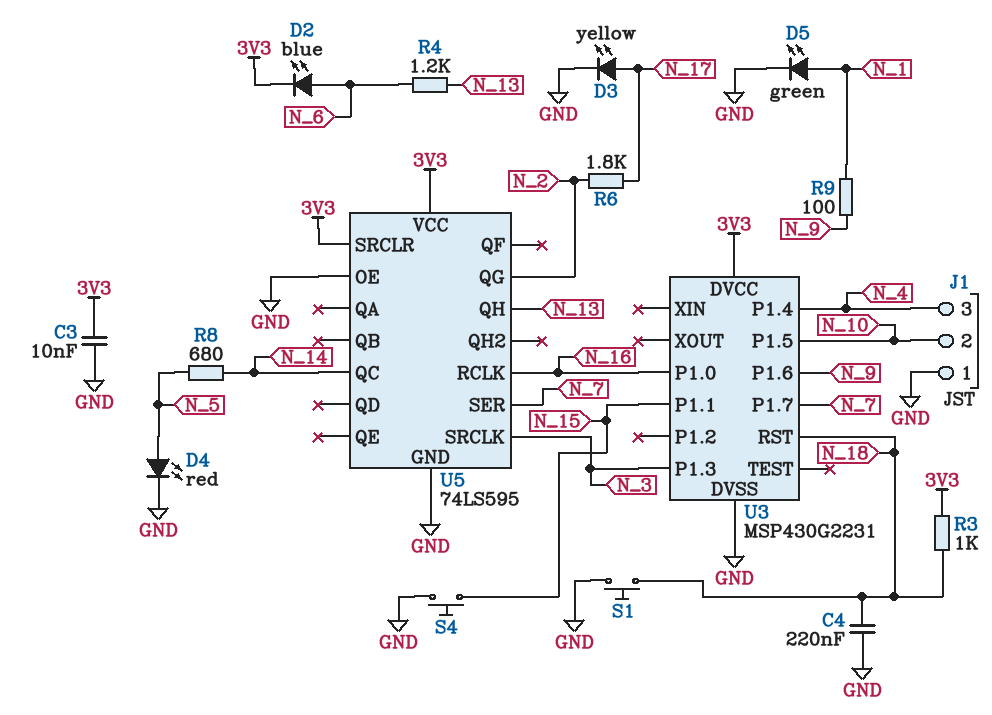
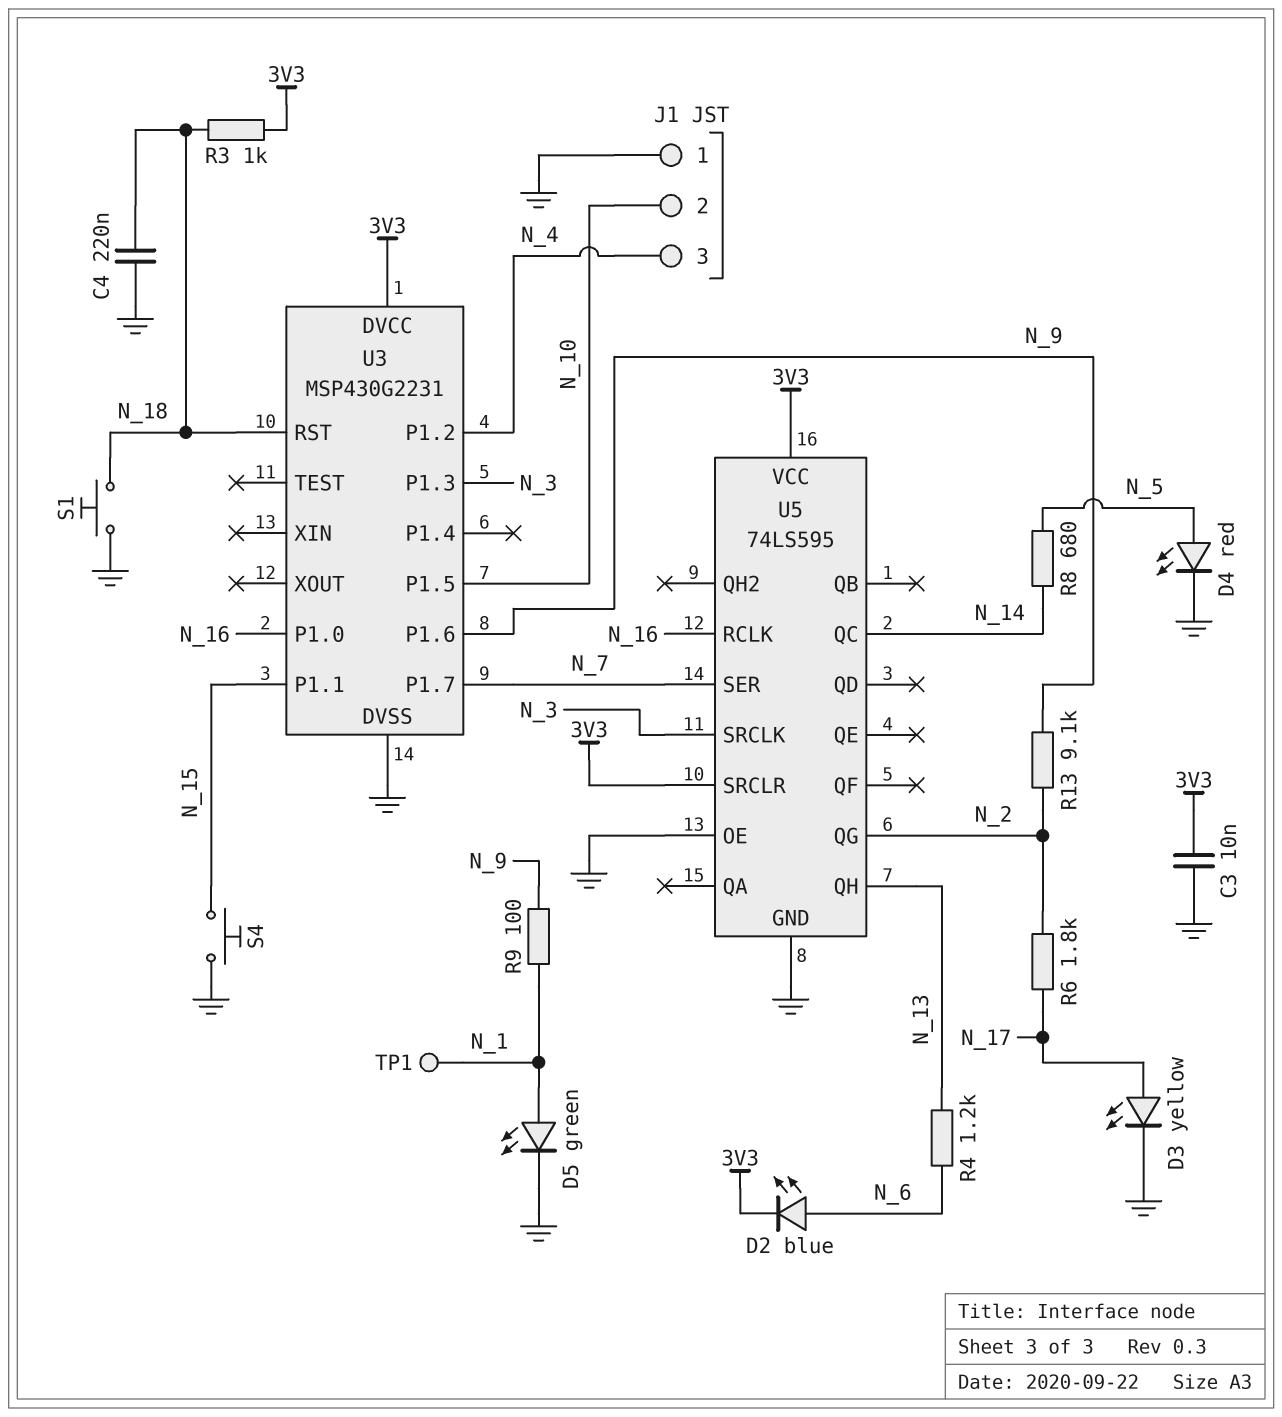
R13: none -> 9.1k (N_2, N_9)
TP1: none -> test point (N_1)
U3 pin P1.2: none -> N_4
U3 pin P1.4: N_4 -> none

